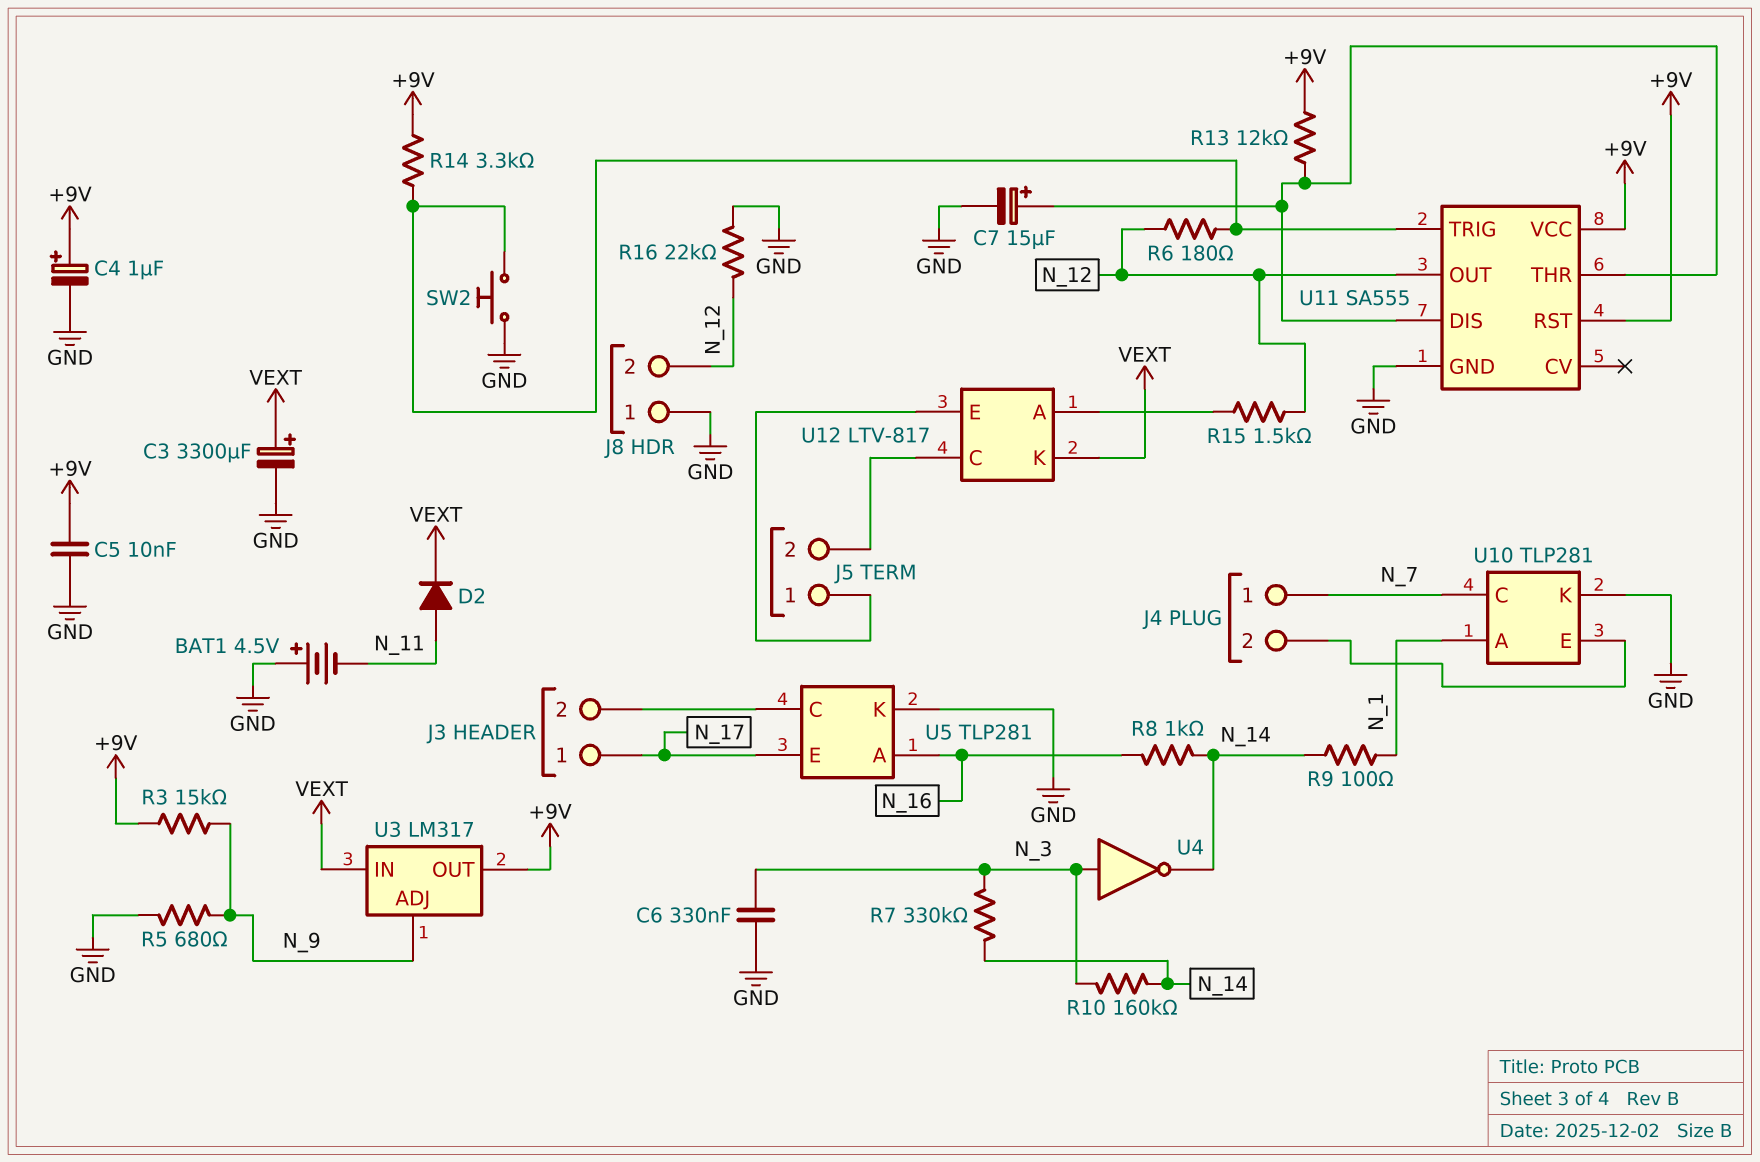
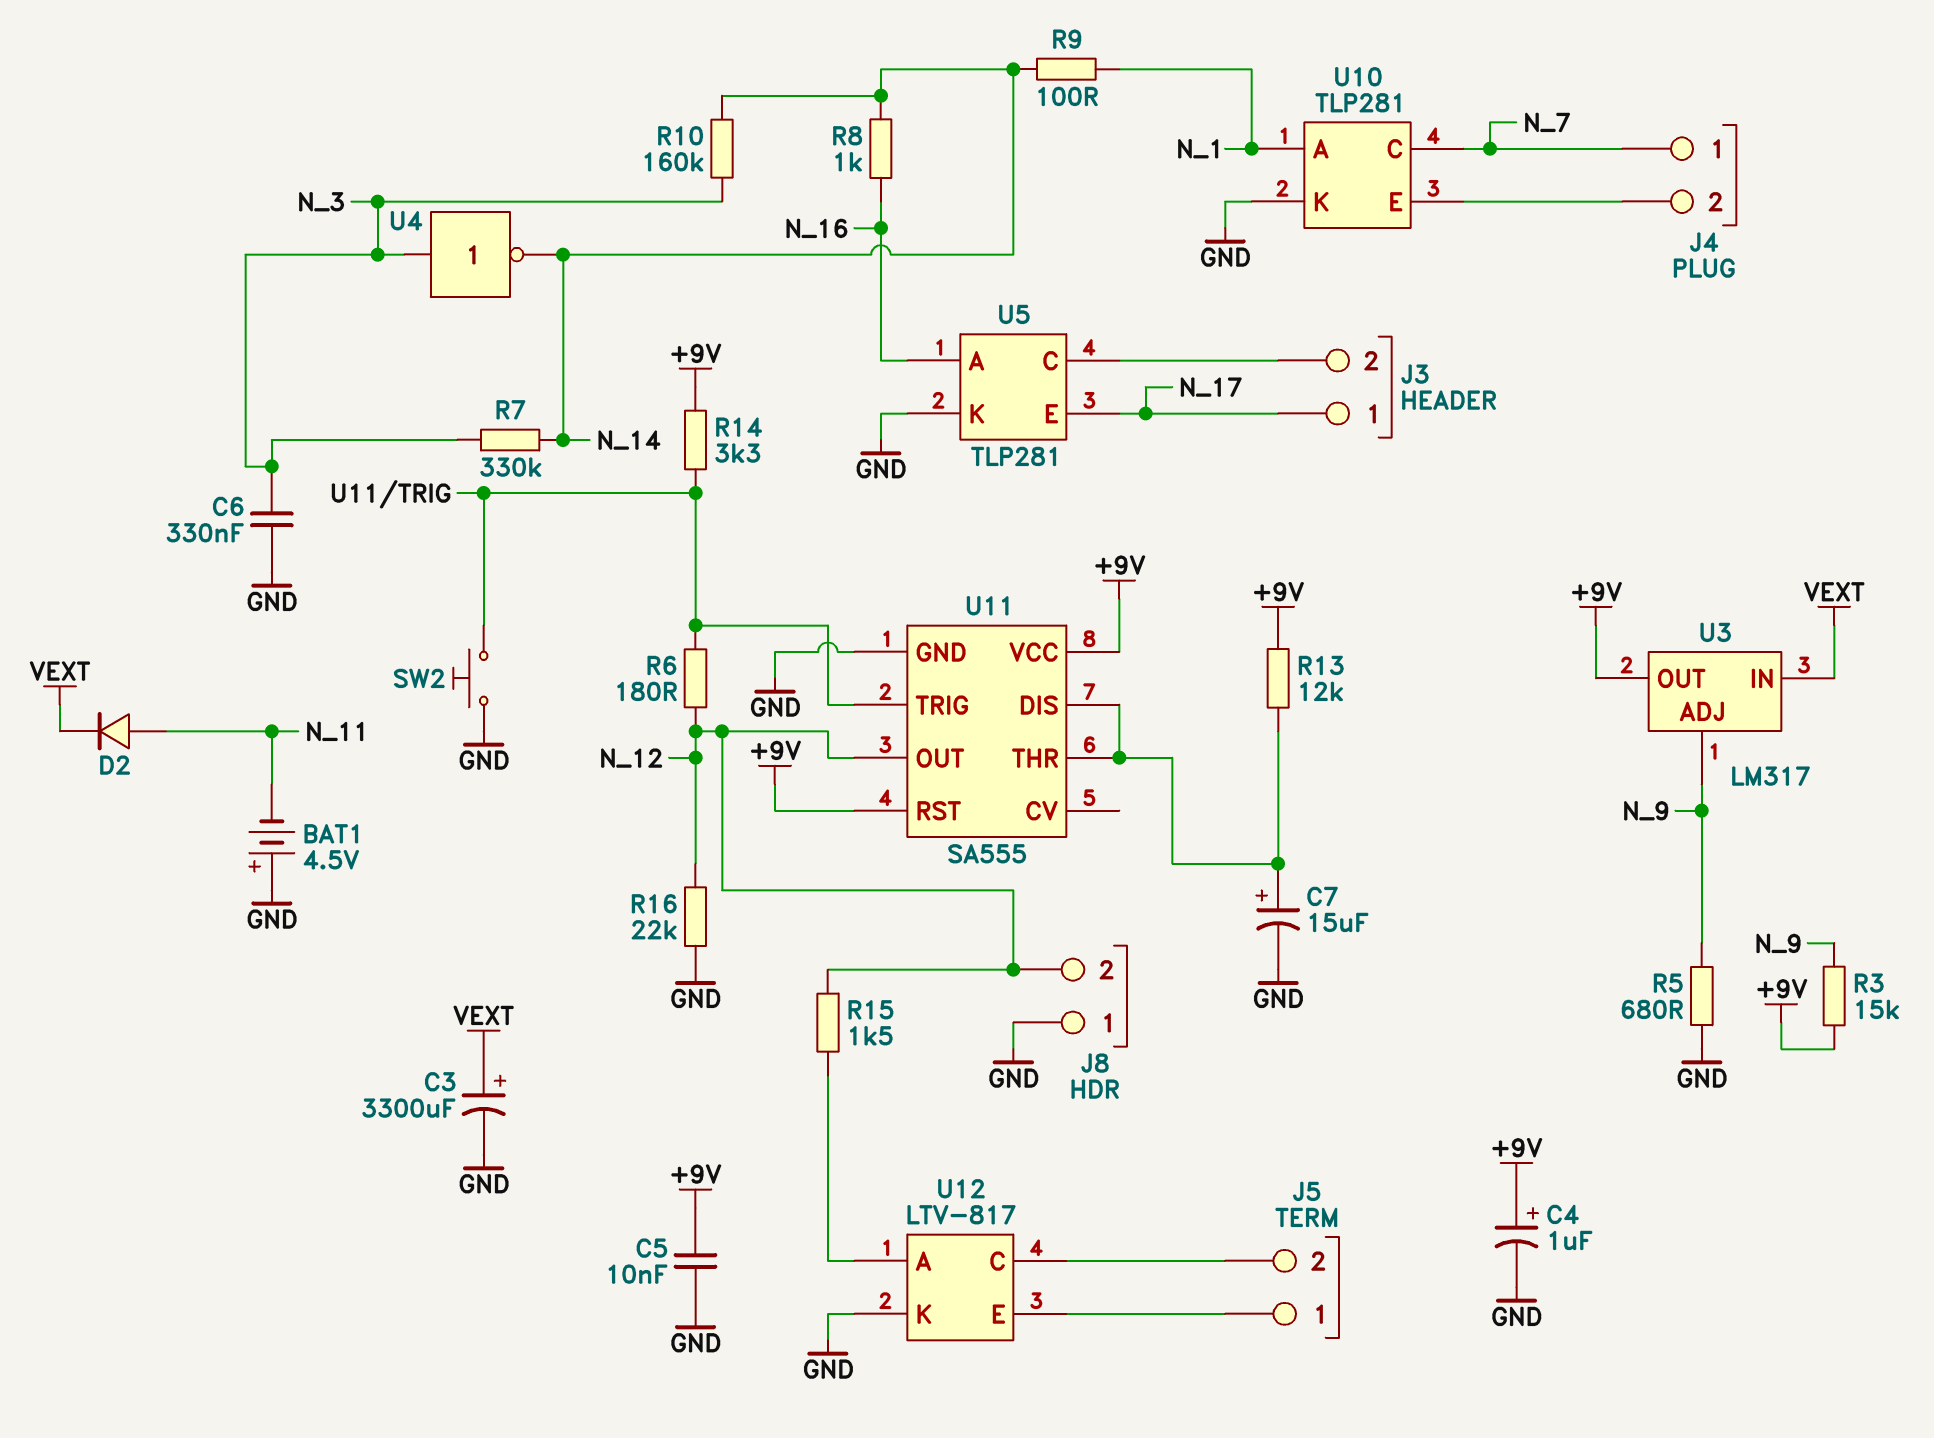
U12 pin K: VEXT -> GND

